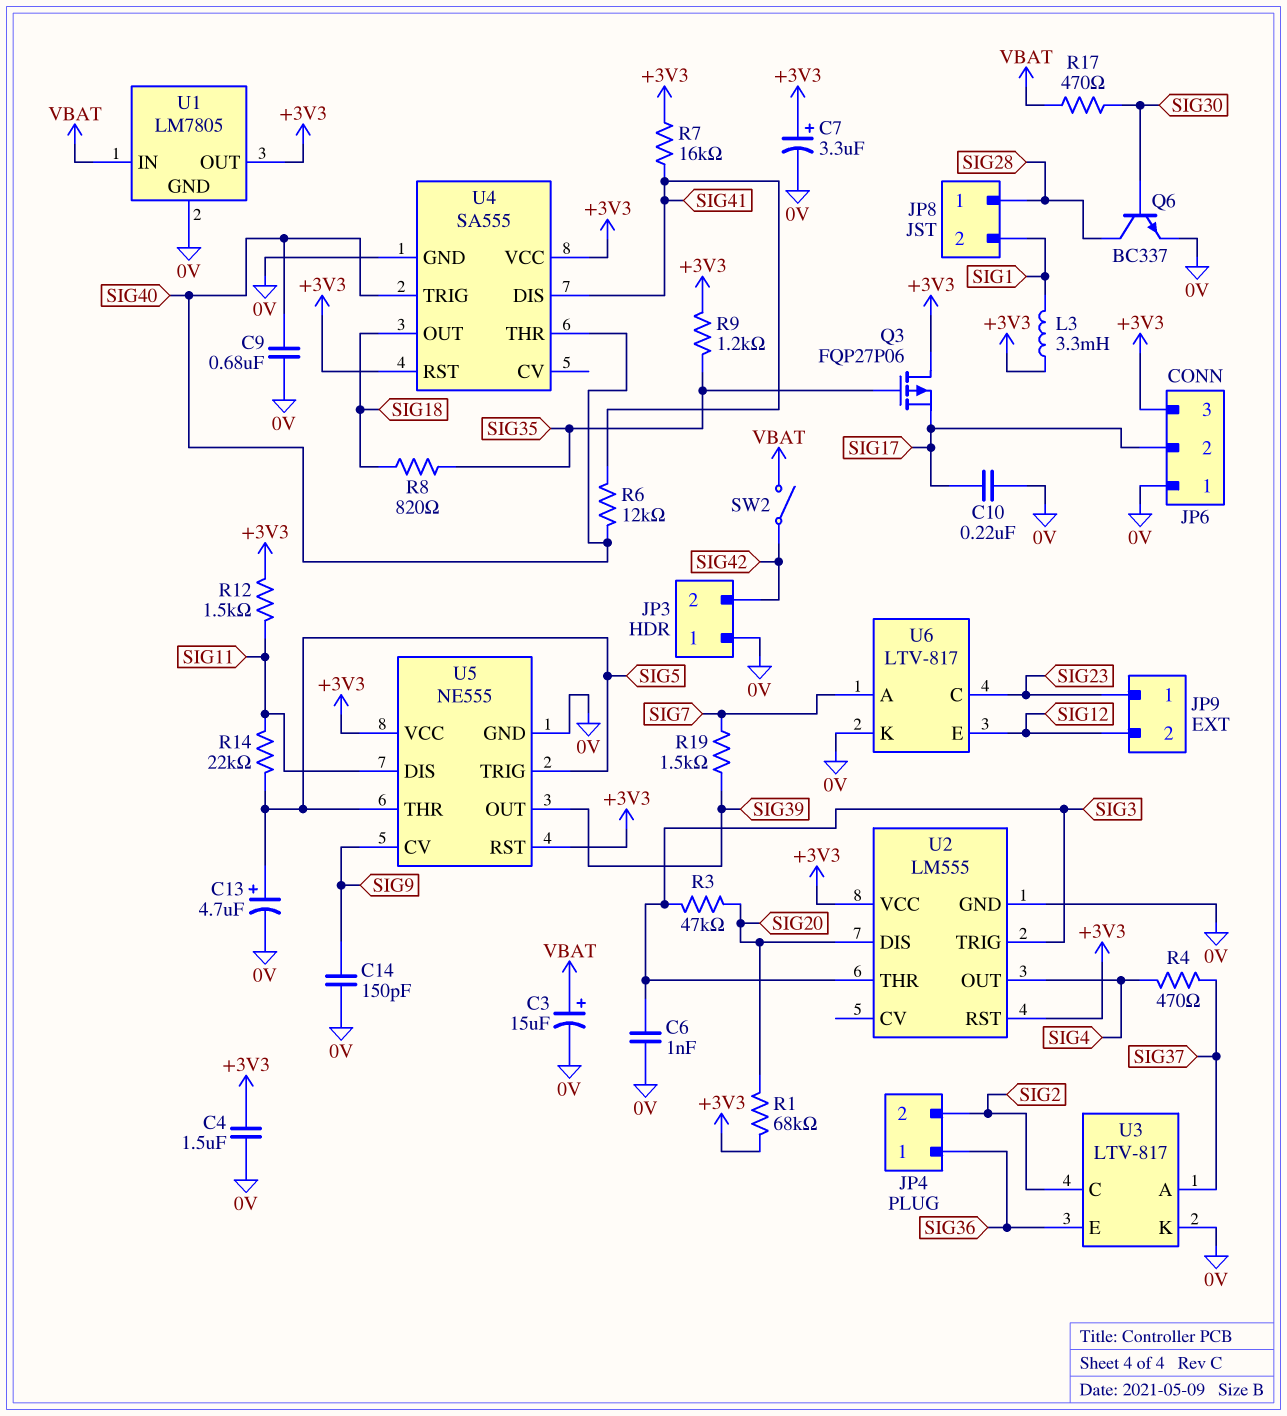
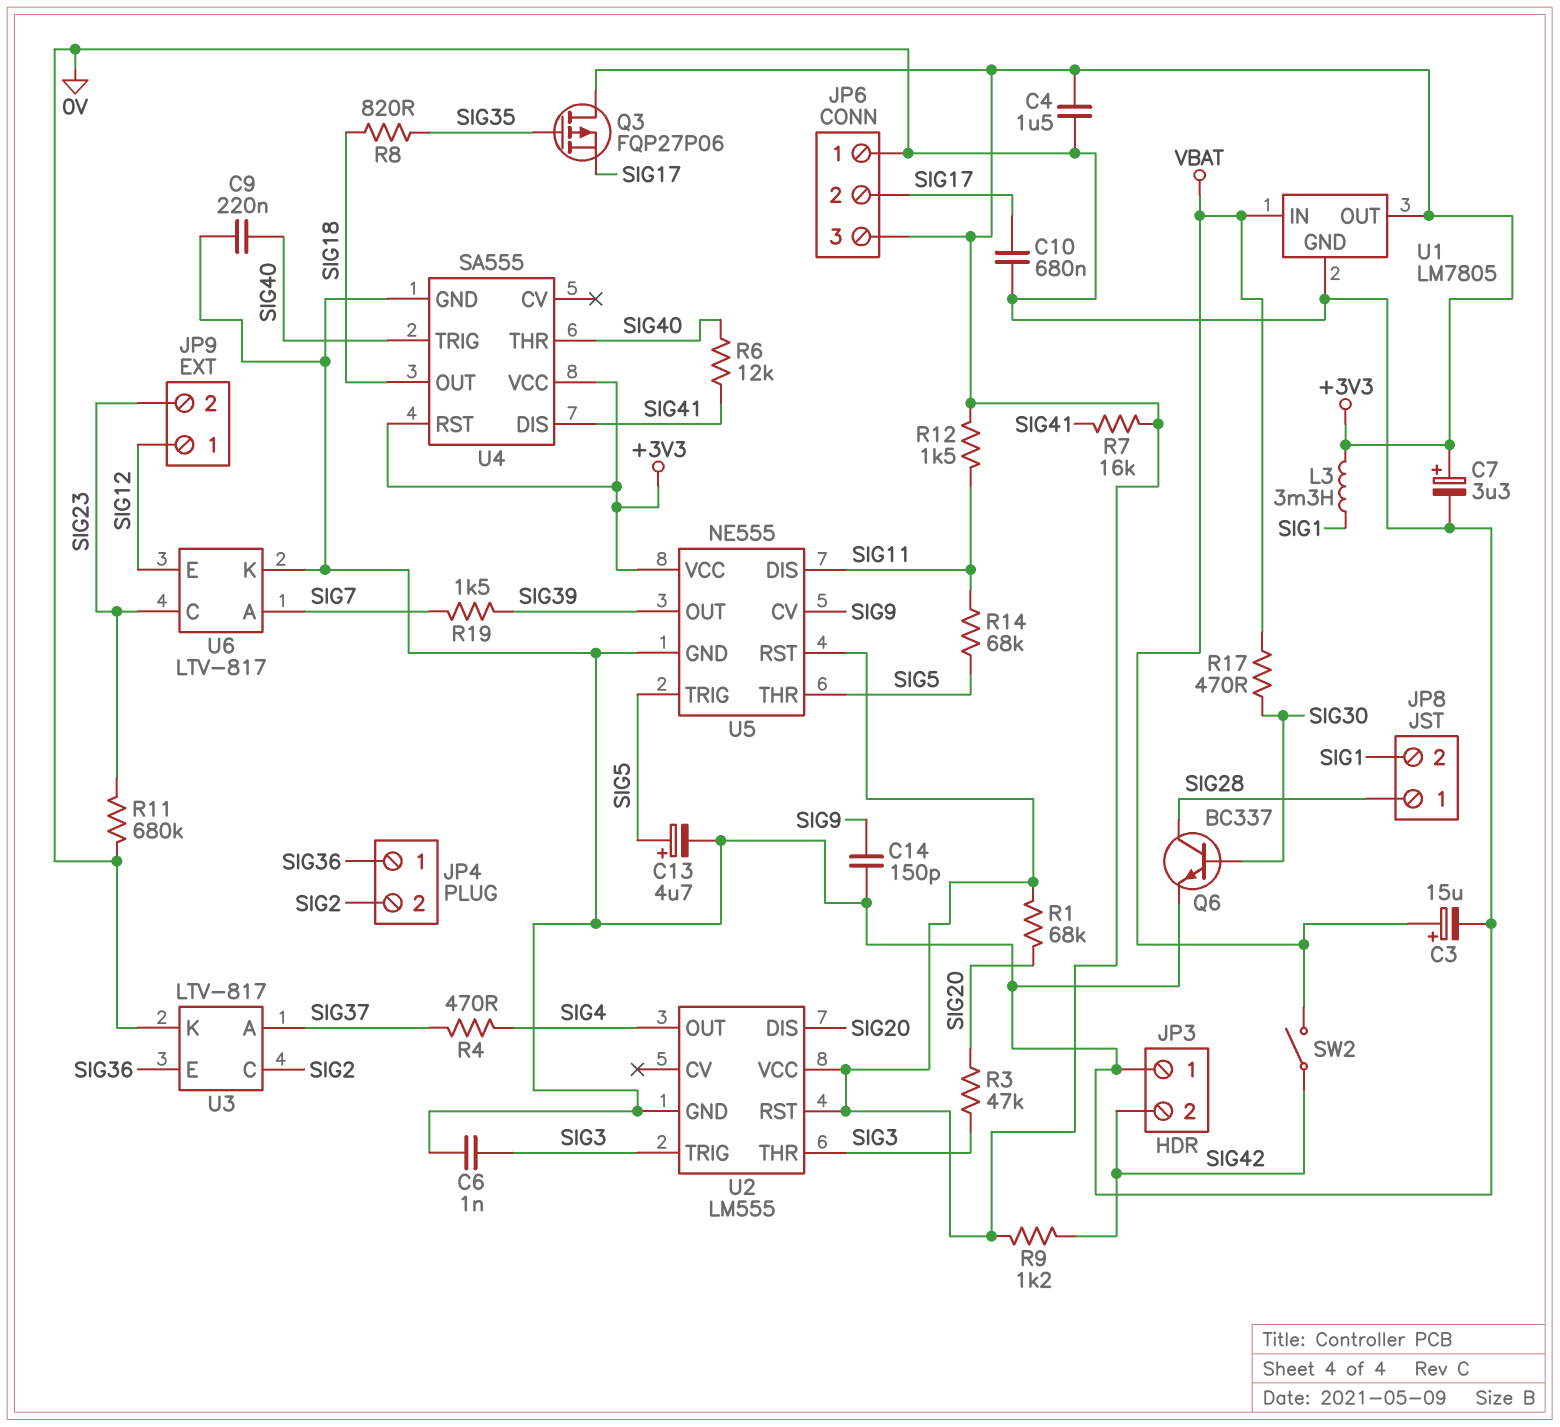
C9: 680nF (0V, SIG40) -> 220nF (0V, SIG40)
C10: 220nF (0V, SIG17) -> 680nF (0V, SIG17)
JP9 pin 1: SIG23 -> SIG12
JP9 pin 2: SIG12 -> SIG23
R9: 1.2k (+3V3, SIG35) -> 1.2k (+3V3, SIG42)
R11: none -> 680k (0V, SIG23)
R14: 22k (SIG5, SIG11) -> 68k (SIG5, SIG11)

